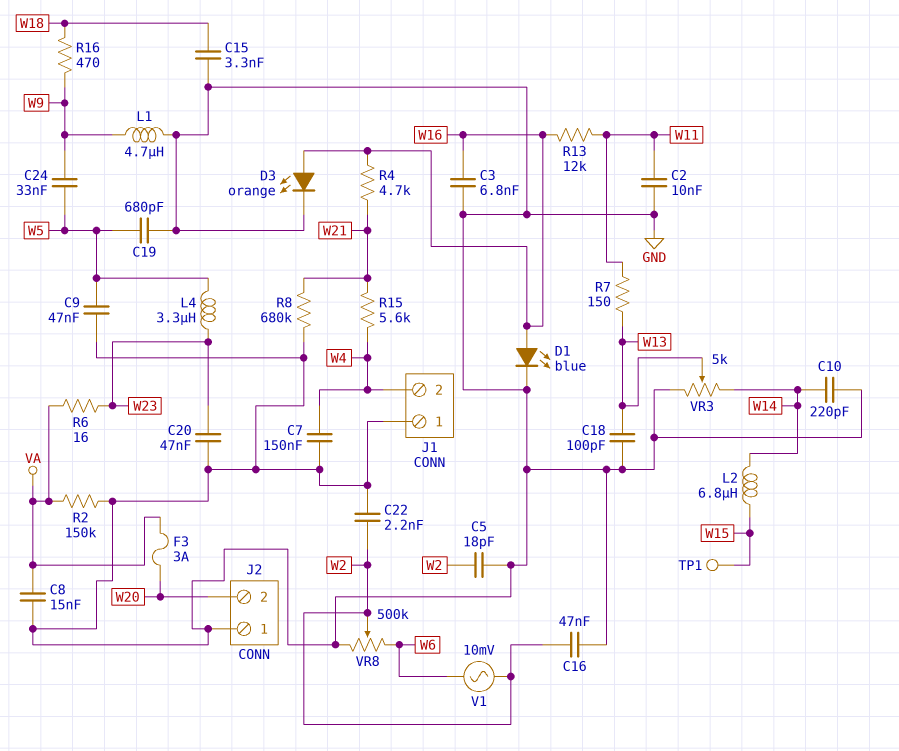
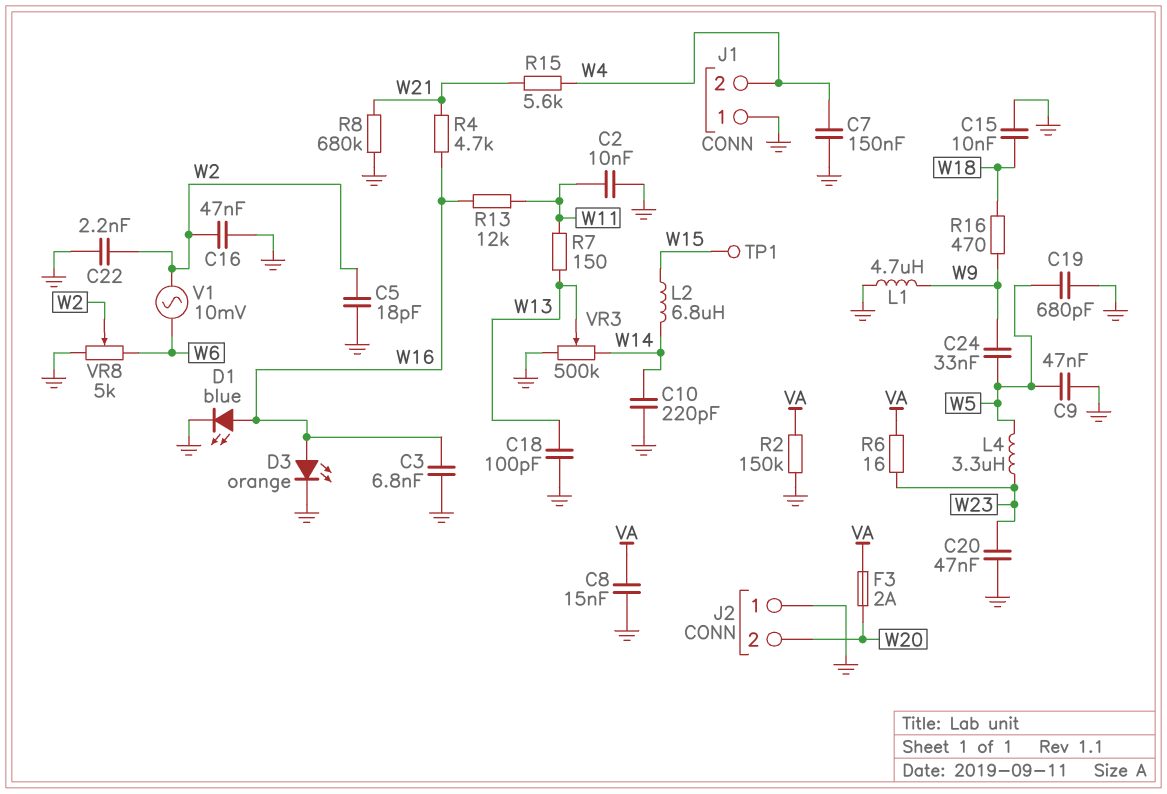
C15: 3.3nF (GND, W18) -> 10nF (GND, W18)
F3: 3A (VA, W20) -> 2A (VA, W20)
VR3: 5k (GND, W14, wiper W13) -> 500k (GND, W14, wiper W13)
VR8: 500k (GND, W6, wiper W2) -> 5k (GND, W6, wiper W2)

